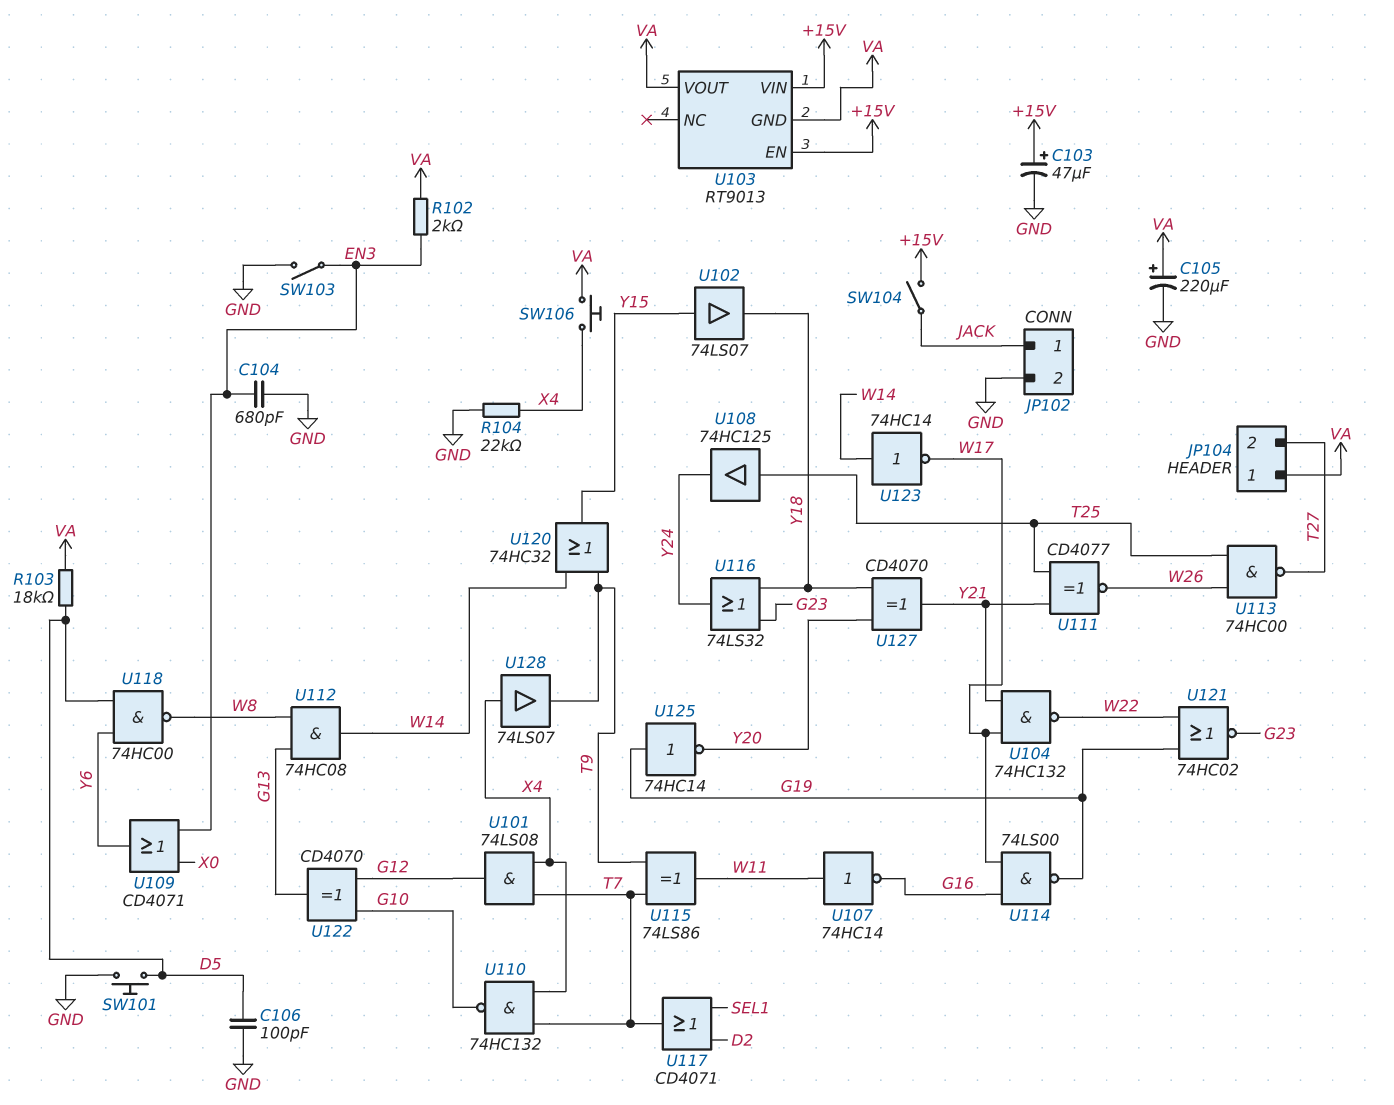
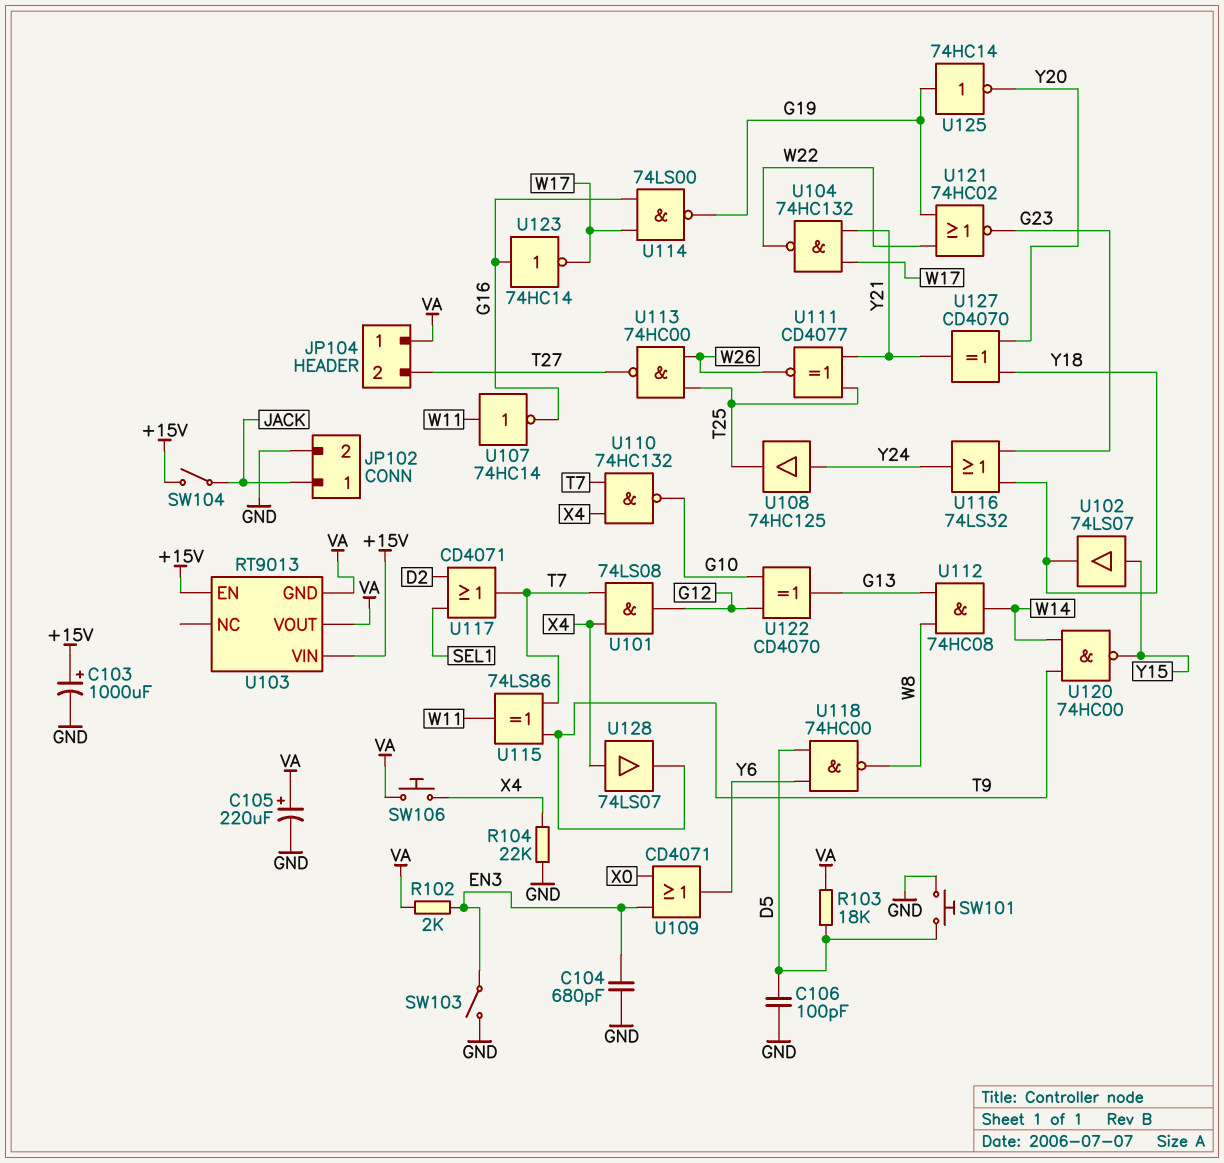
C103: 47uF (plus +15V, minus GND) -> 1000uF (plus +15V, minus GND)
U108: buffer 74HC125 (in T25, out Y24) -> buffer 74HC125 (in Y24, out T25)
U120: OR 74HC32 (in T9, in W14, out Y15) -> NAND 74HC00 (in T9, in W14, out Y15)
U123: NOT 74HC14 (in W14, out W17) -> NOT 74HC14 (in G16, out W17)

